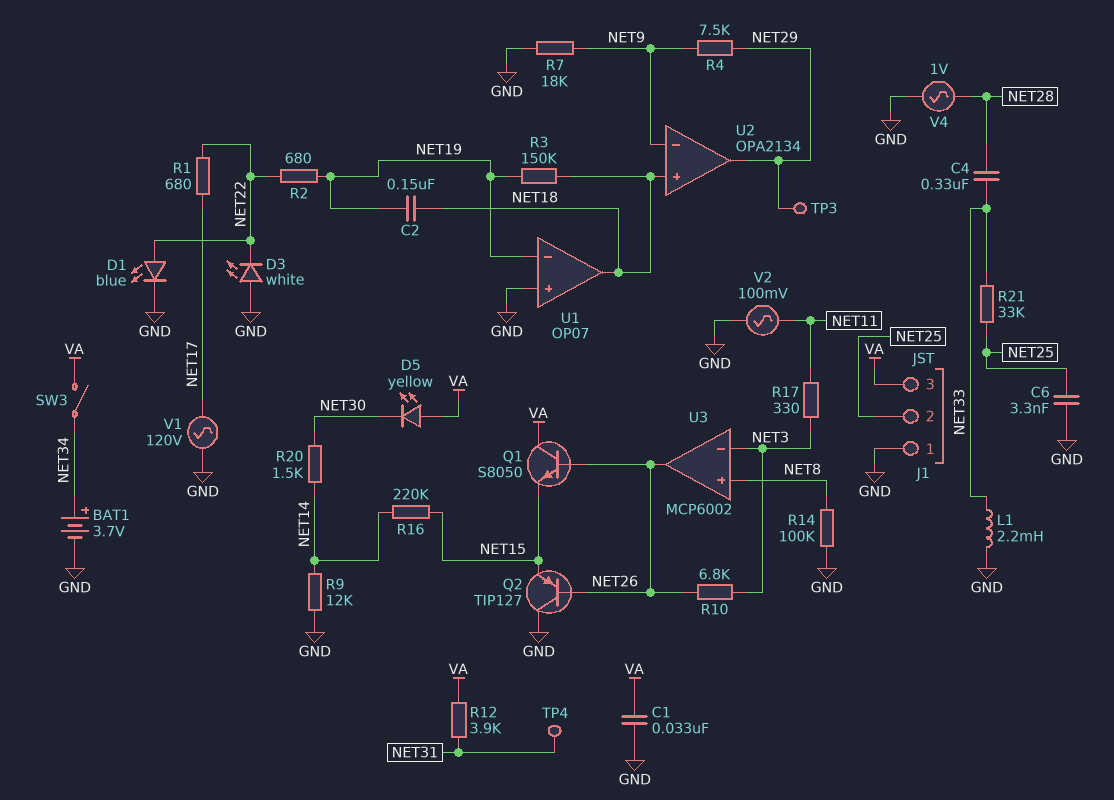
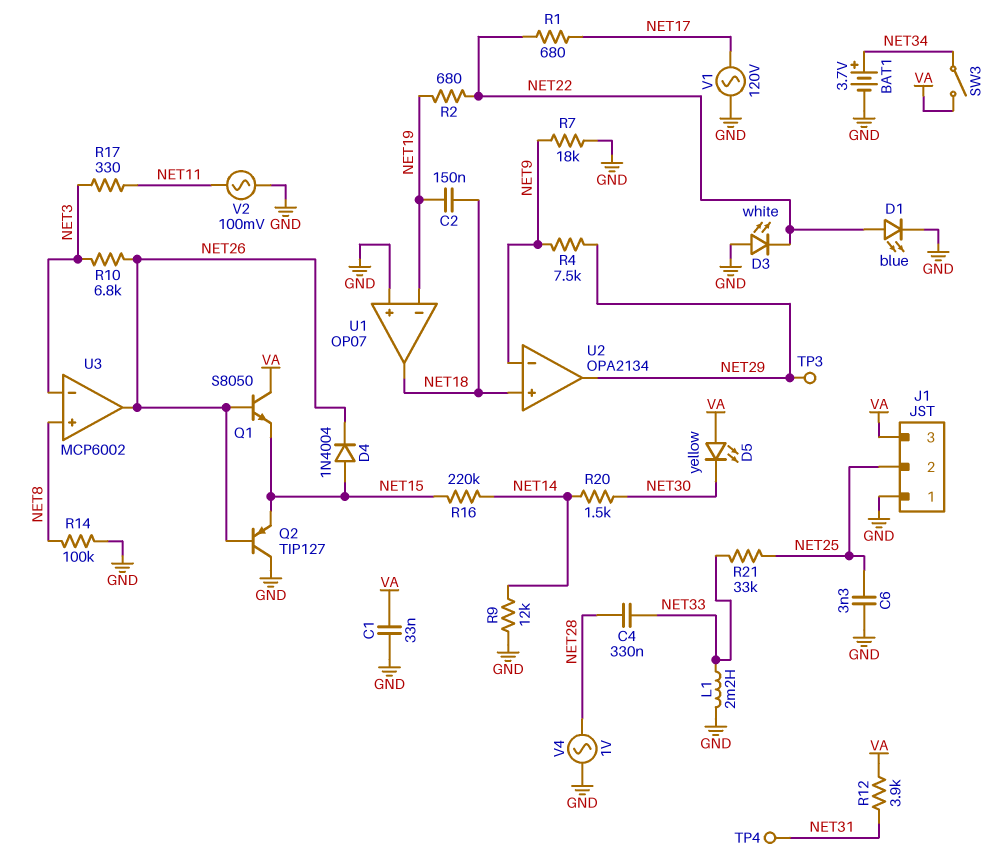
D4: none -> diode 1N4004 (A NET15, K NET26)
R3: 150k (NET18, NET19) -> none

